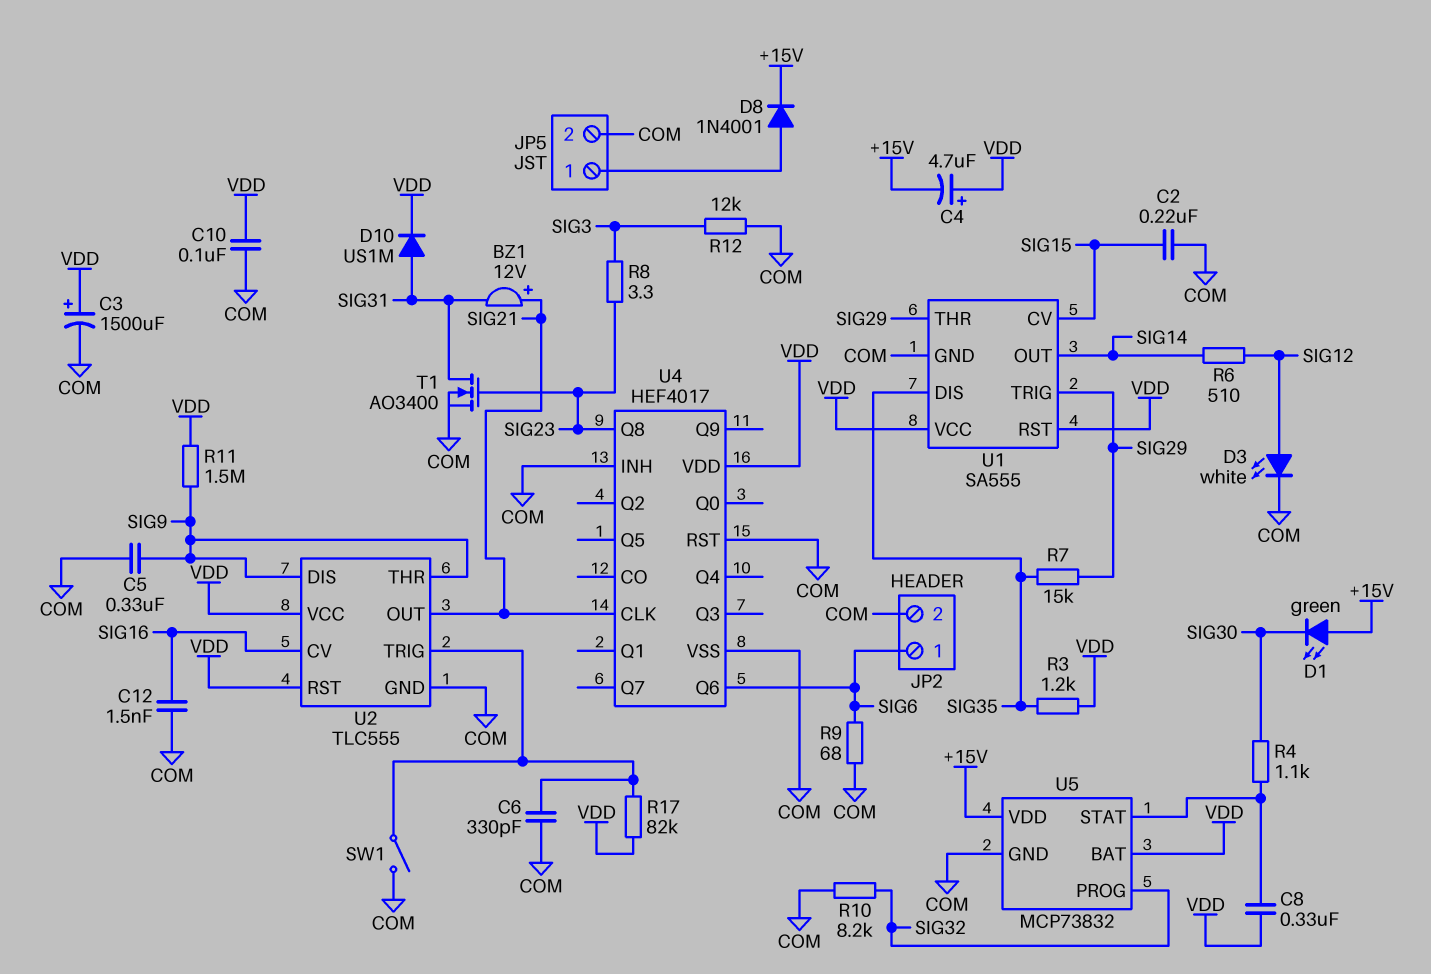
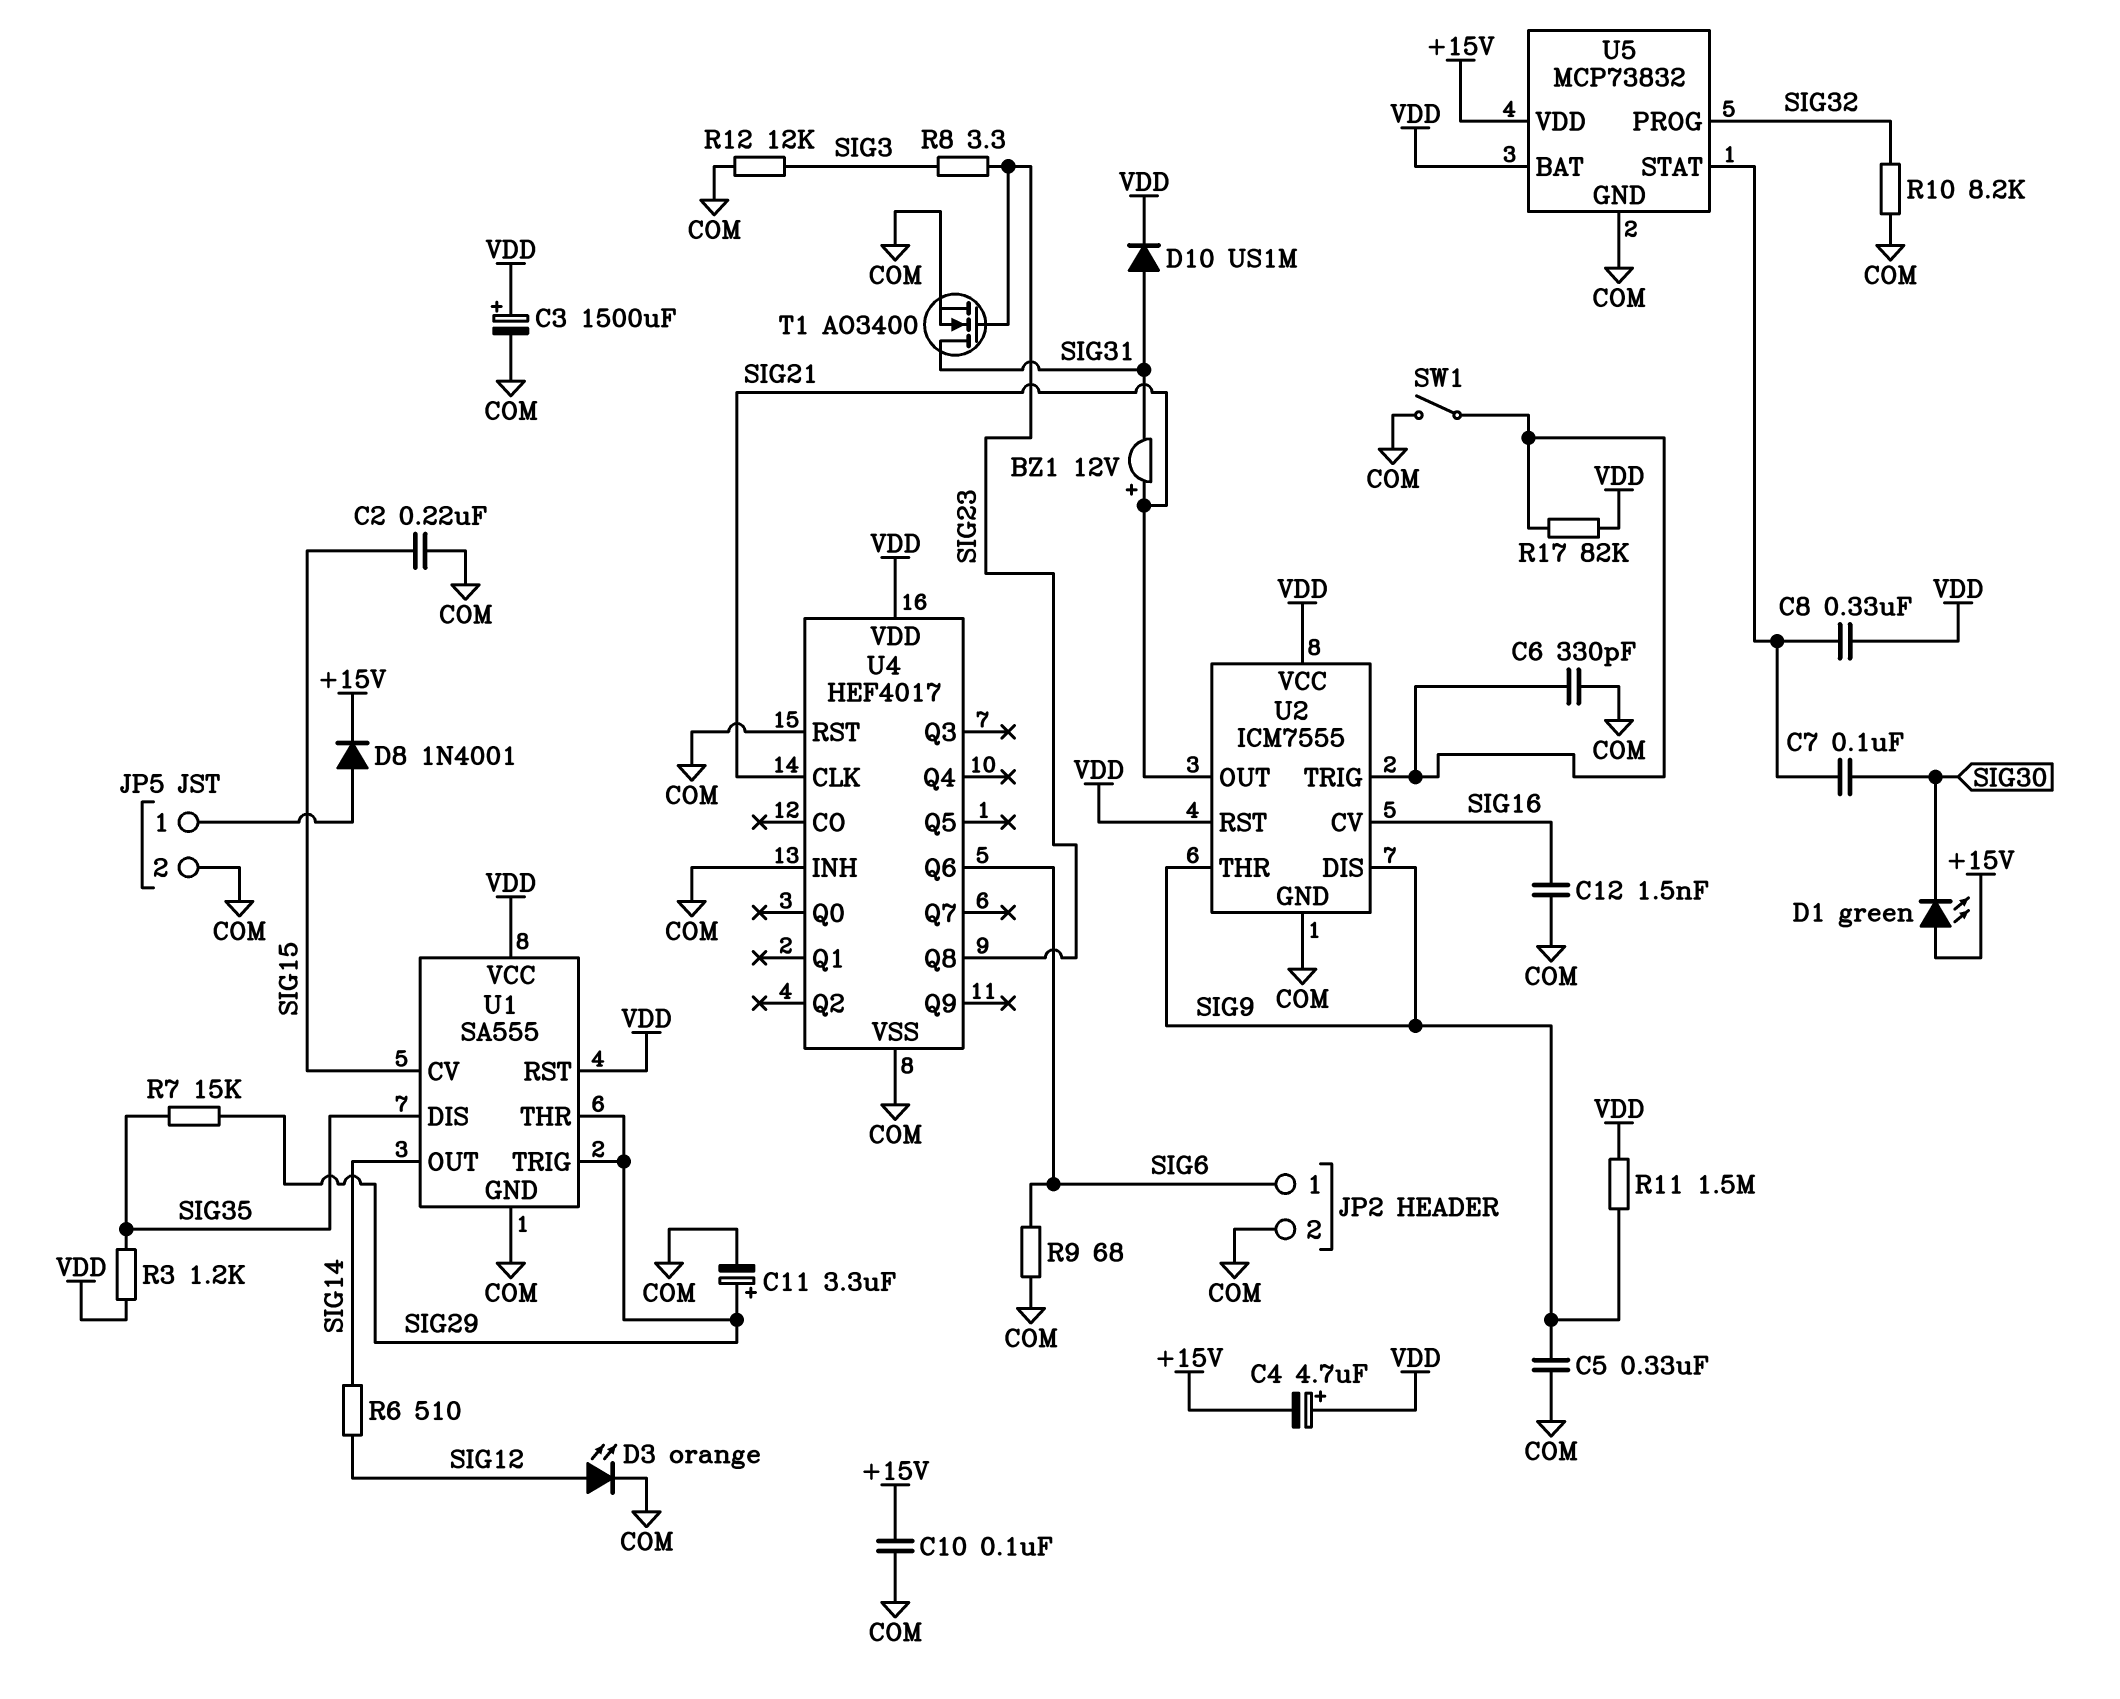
C7: none -> 100nF (SIG30, U5/STAT)
C10: 100nF (COM, VDD) -> 100nF (+15V, COM)
C11: none -> 3.3uF (plus SIG29, minus COM)
D3: LED white (A SIG12, K COM) -> LED orange (A SIG12, K COM)
R4: 1.1k (SIG30, U5/STAT) -> none
U2: TLC555 -> ICM7555

